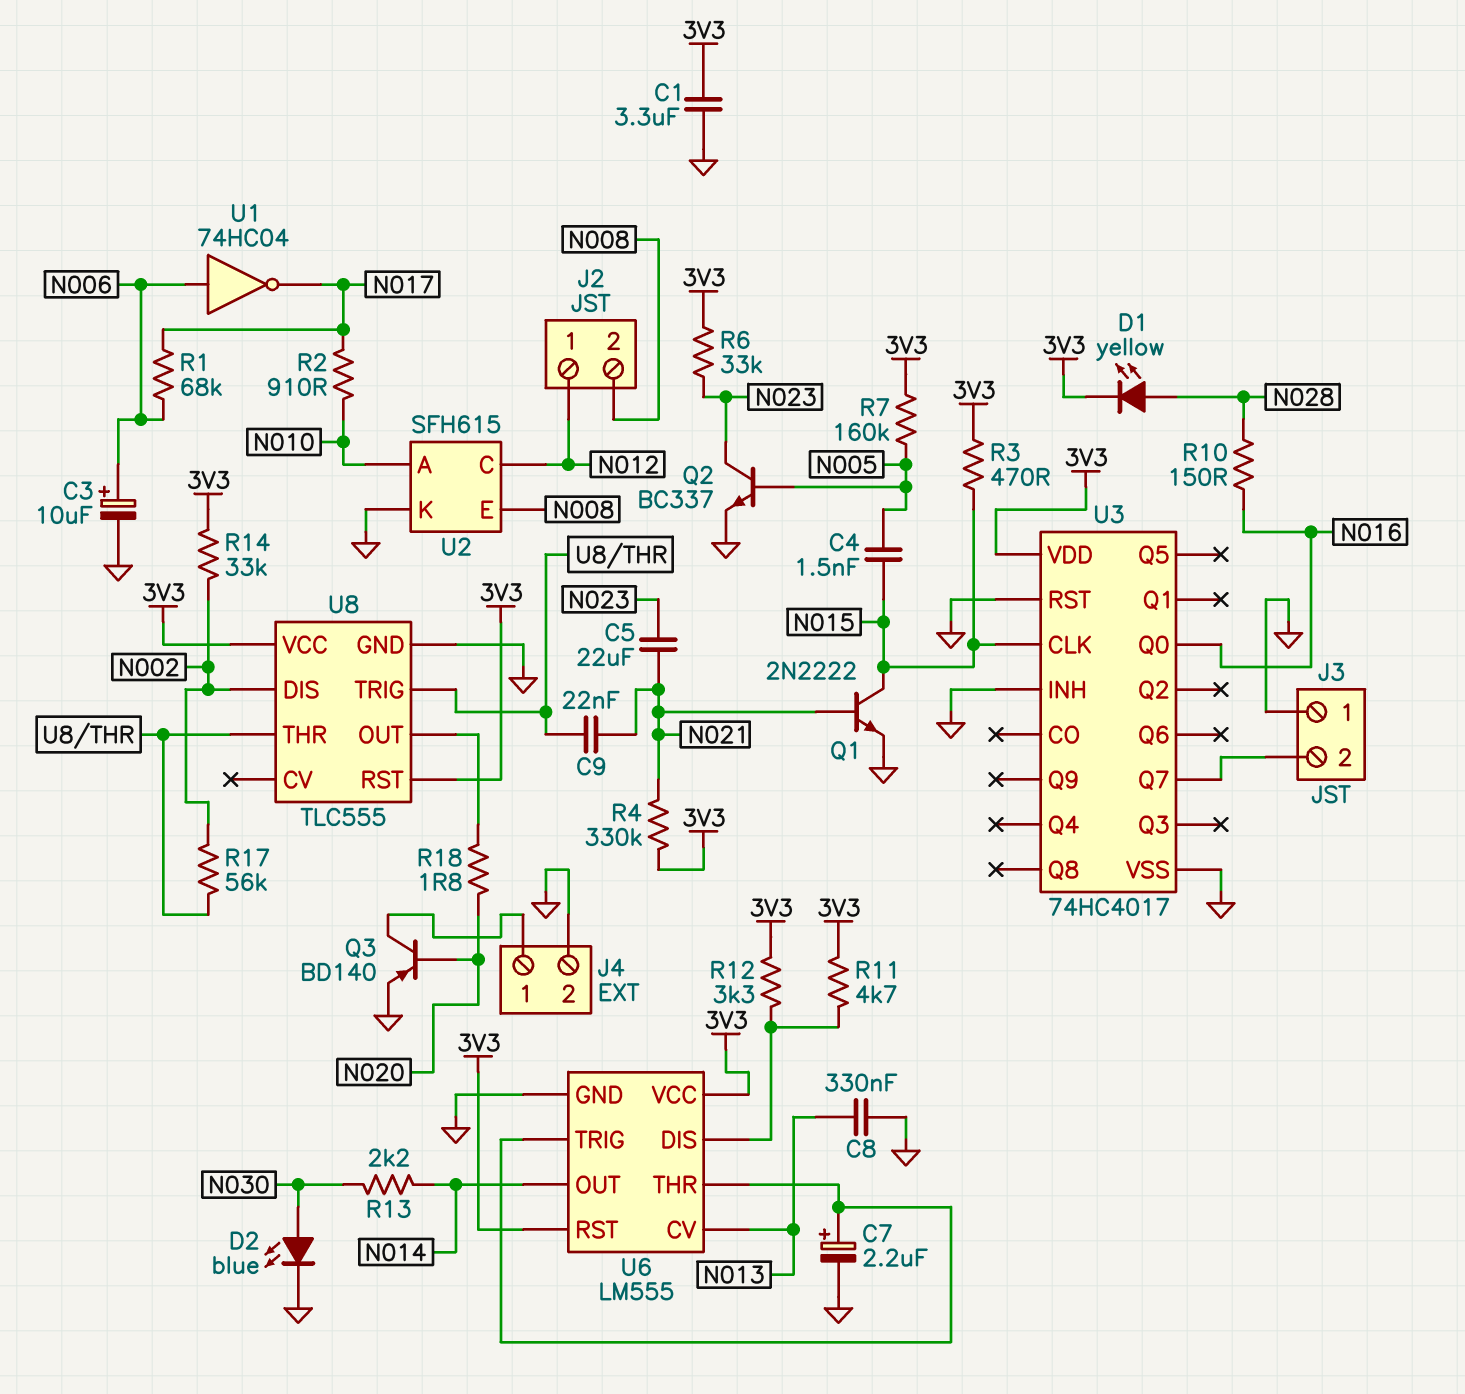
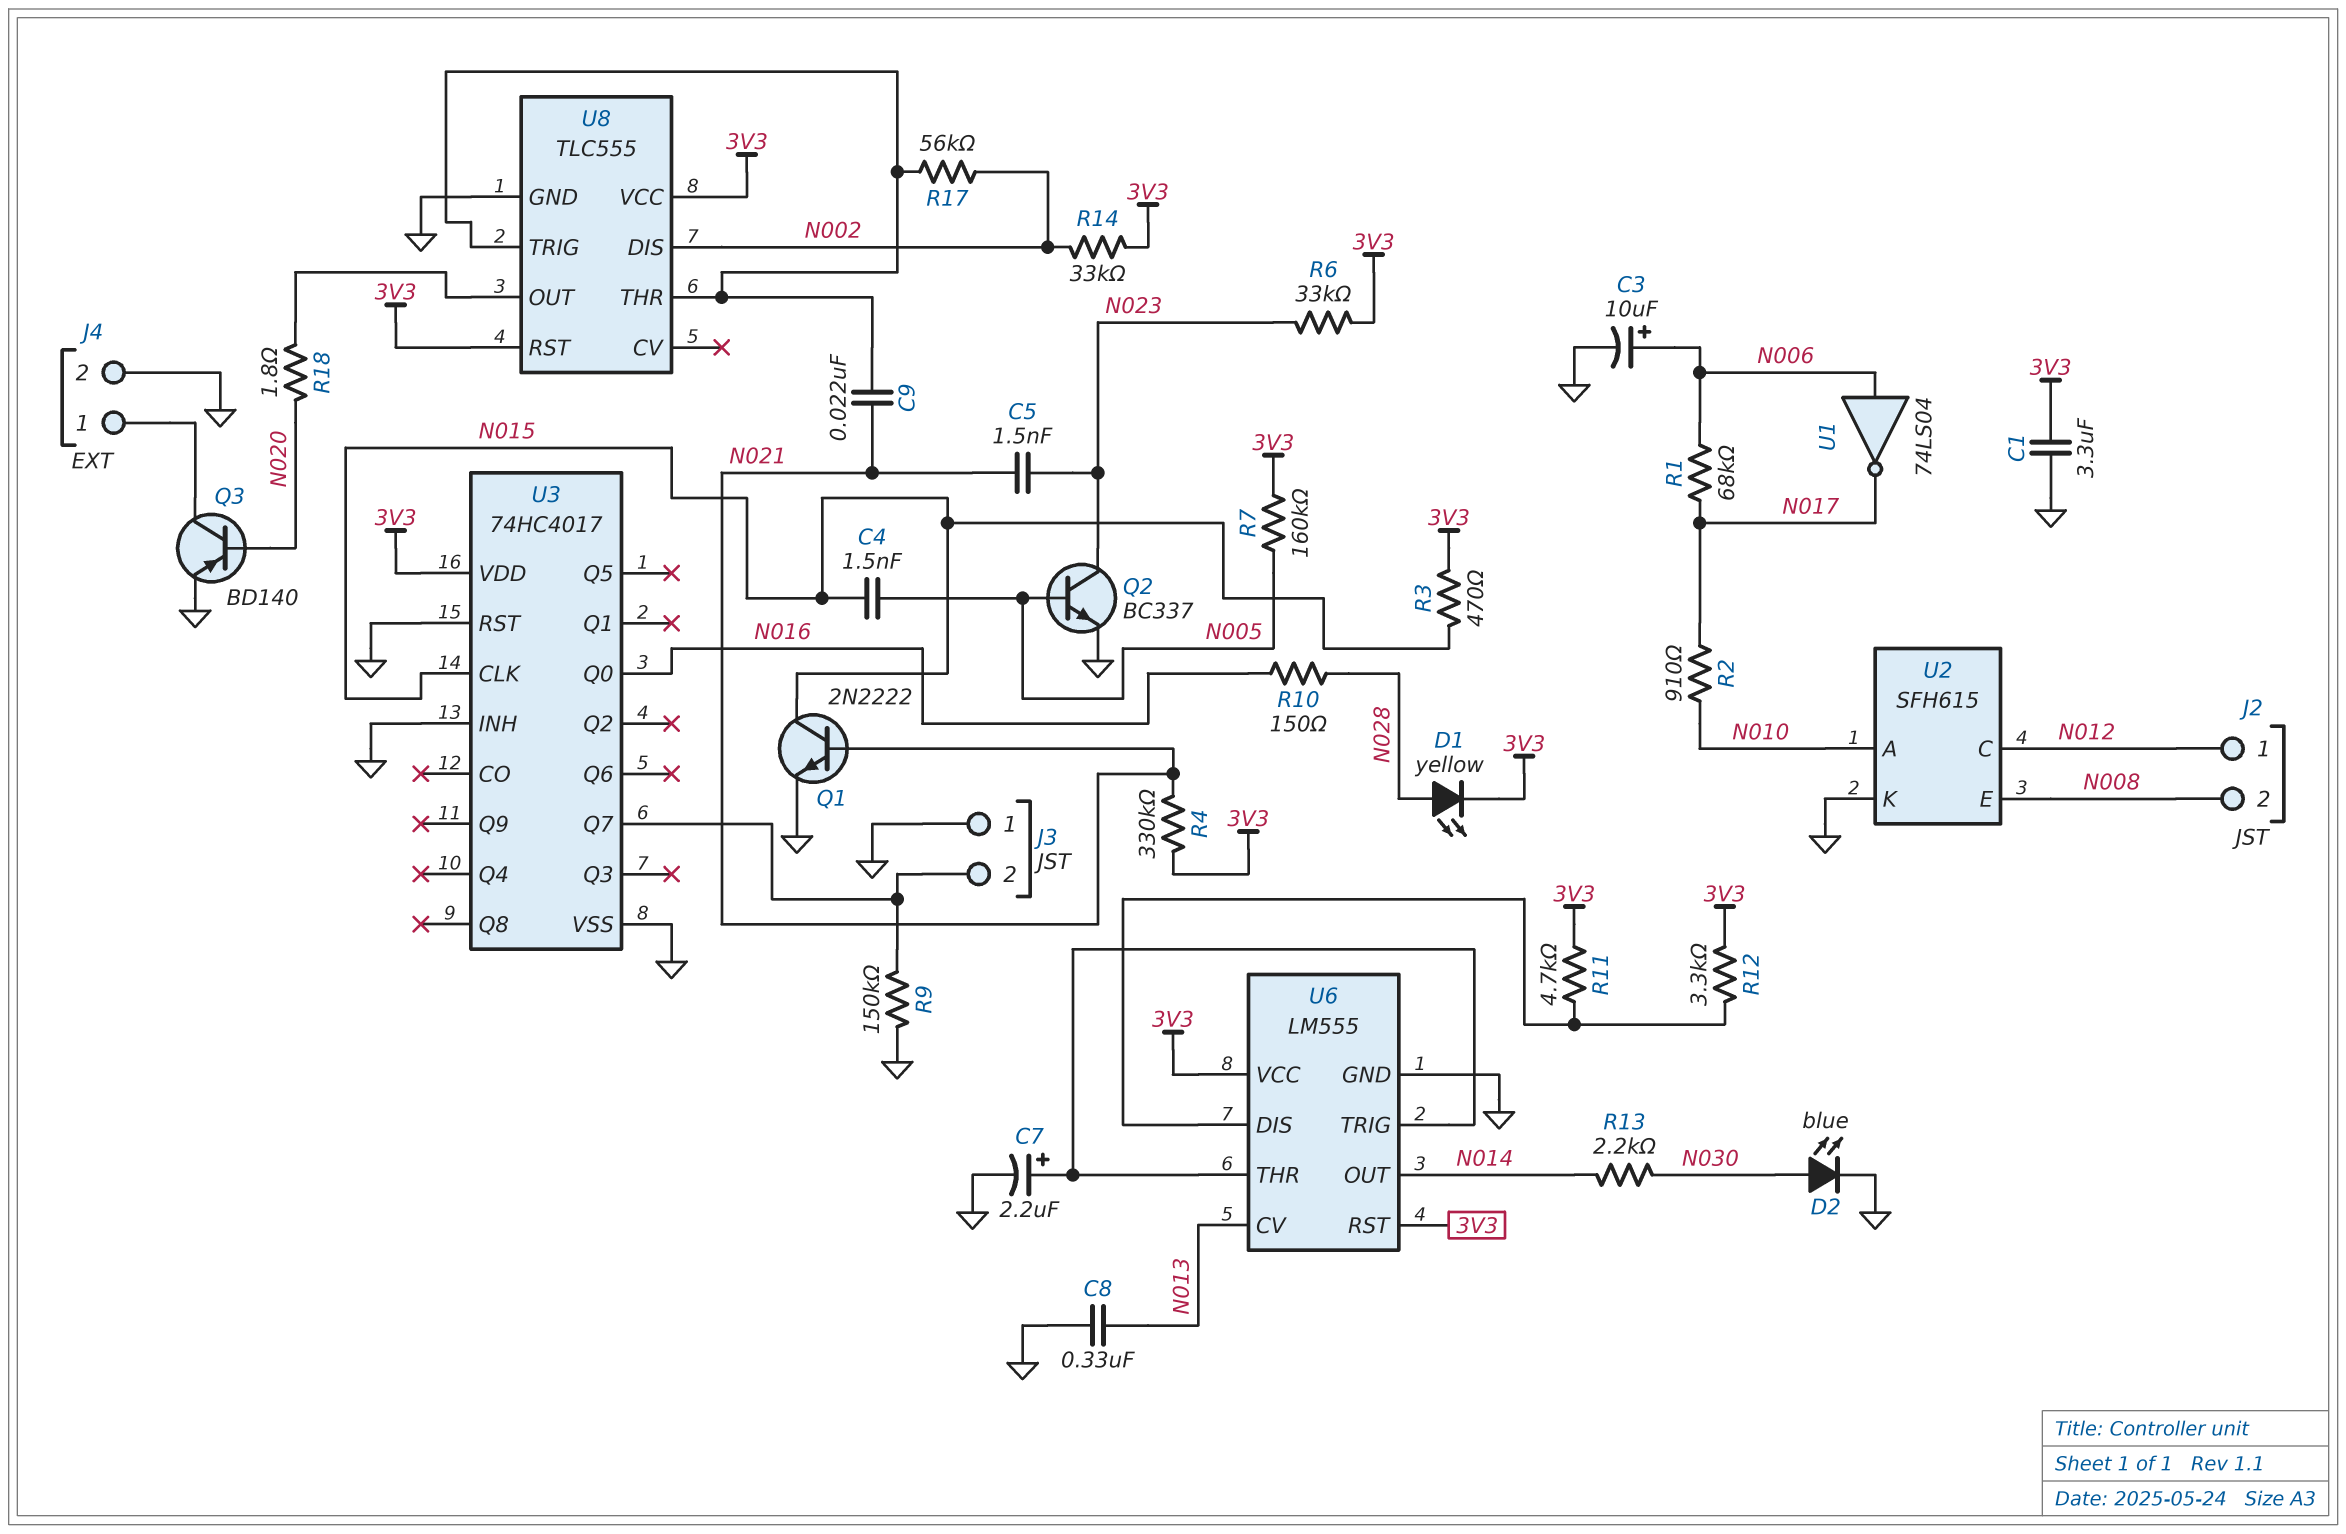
C5: 22uF (N021, N023) -> 1.5nF (N021, N023)
R9: none -> 150k (GND, J3/2)
U1: NOT 74HC04 (in N006, out N017) -> NOT 74LS04 (in N006, out N017)

